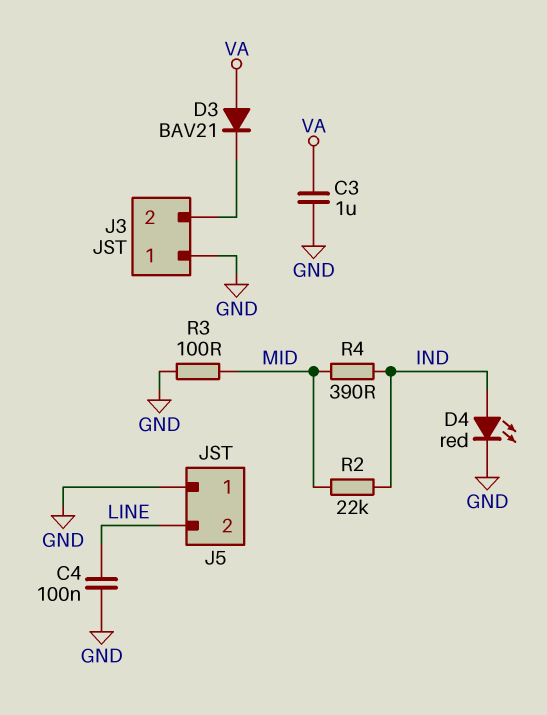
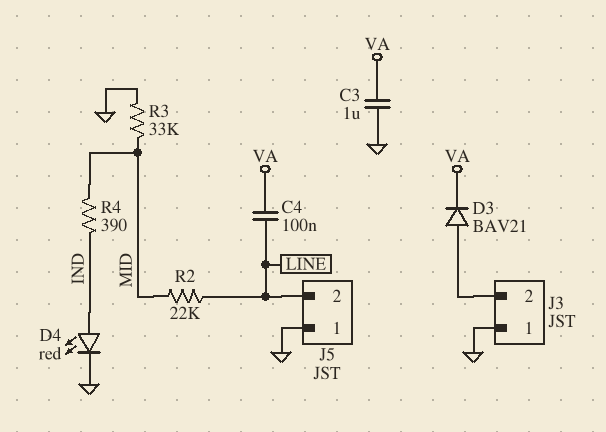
C4: 100nF (GND, LINE) -> 100nF (LINE, VA)
D3: diode BAV21 (A VA, K J3/2) -> diode BAV21 (A J3/2, K VA)
R2: 22k (IND, MID) -> 22k (LINE, MID)
R3: 100 (GND, MID) -> 33k (GND, MID)

